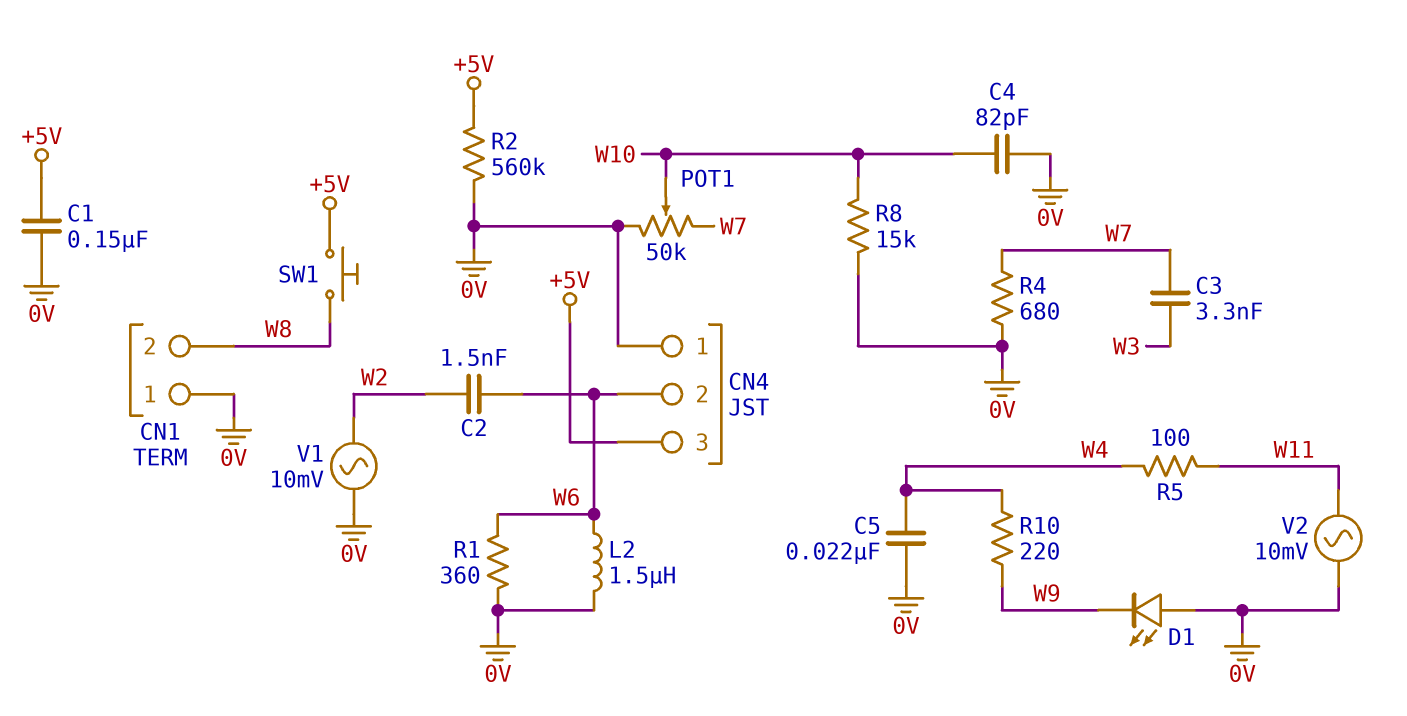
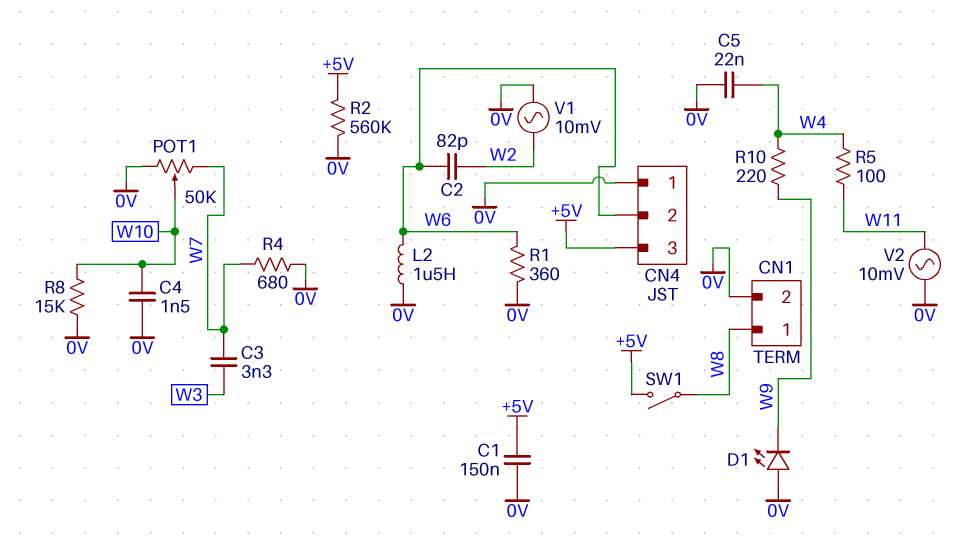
C2: 1.5nF (W2, W6) -> 82pF (W2, W6)
C4: 82pF (0V, W10) -> 1.5nF (0V, W10)
CN1 pin 1: 0V -> W8
CN1 pin 2: W8 -> 0V
SW1: button (+5V, W8) -> switch (+5V, W8)

